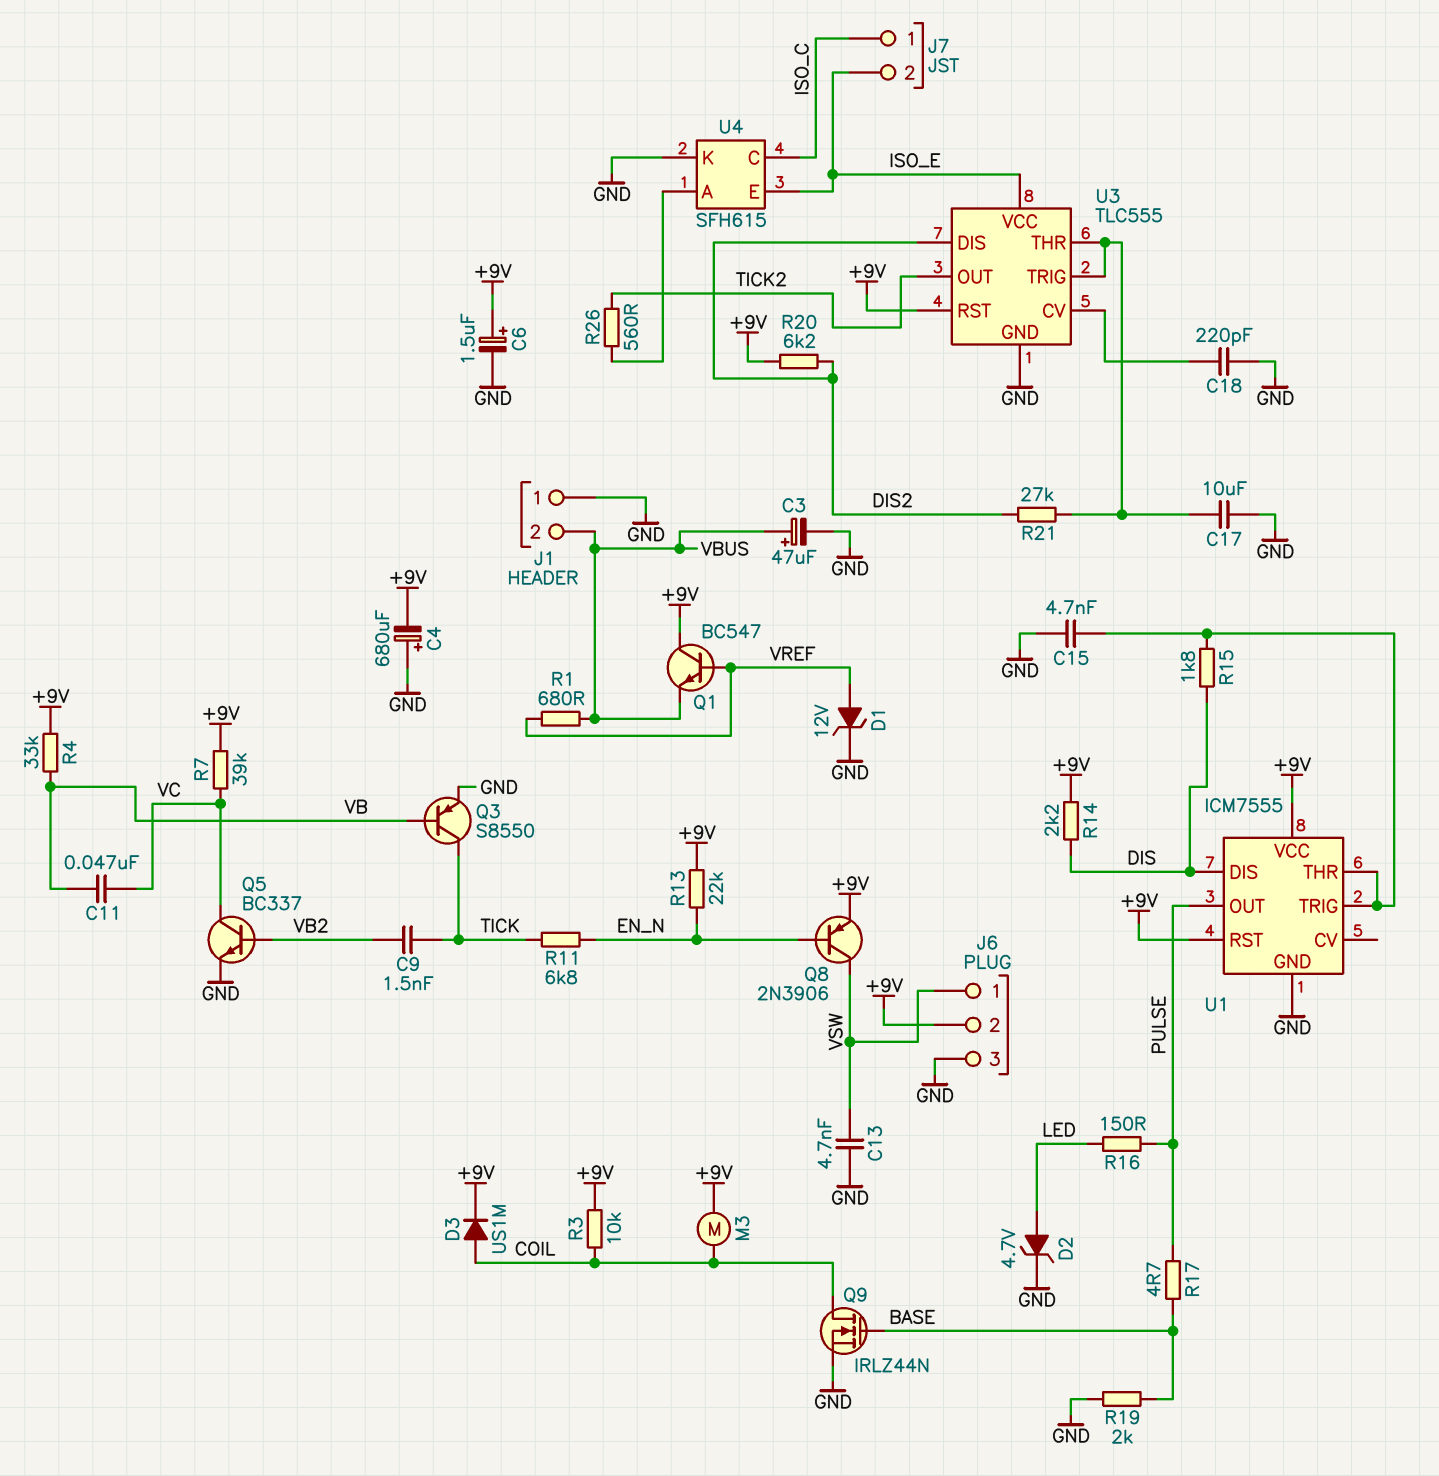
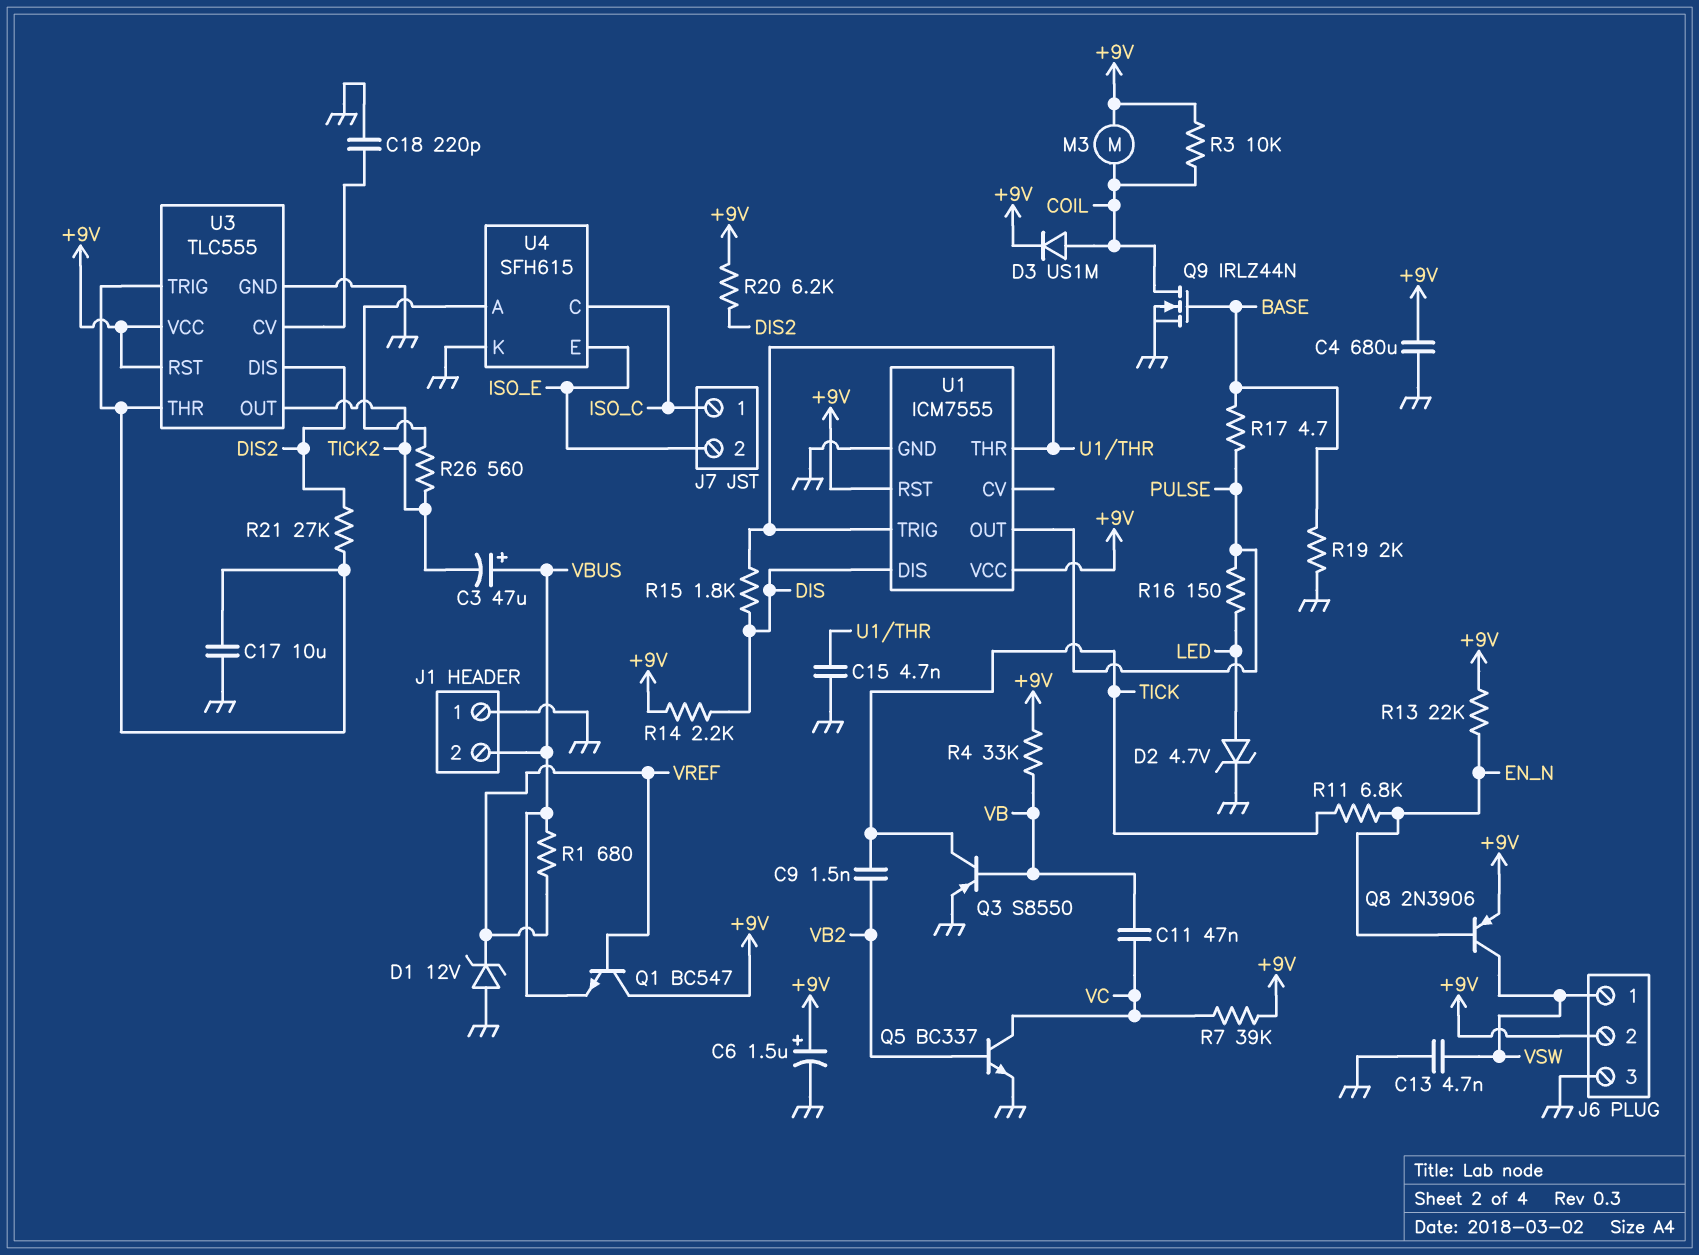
C3: 47uF (plus VBUS, minus GND) -> 47uF (plus VBUS, minus TICK2)
C4: 680uF (plus GND, minus +9V) -> 680uF (+9V, GND)
D1: zener 12V (A VREF, K GND) -> zener 12V (A GND, K VREF)
U3 pin VCC: ISO_E -> +9V

